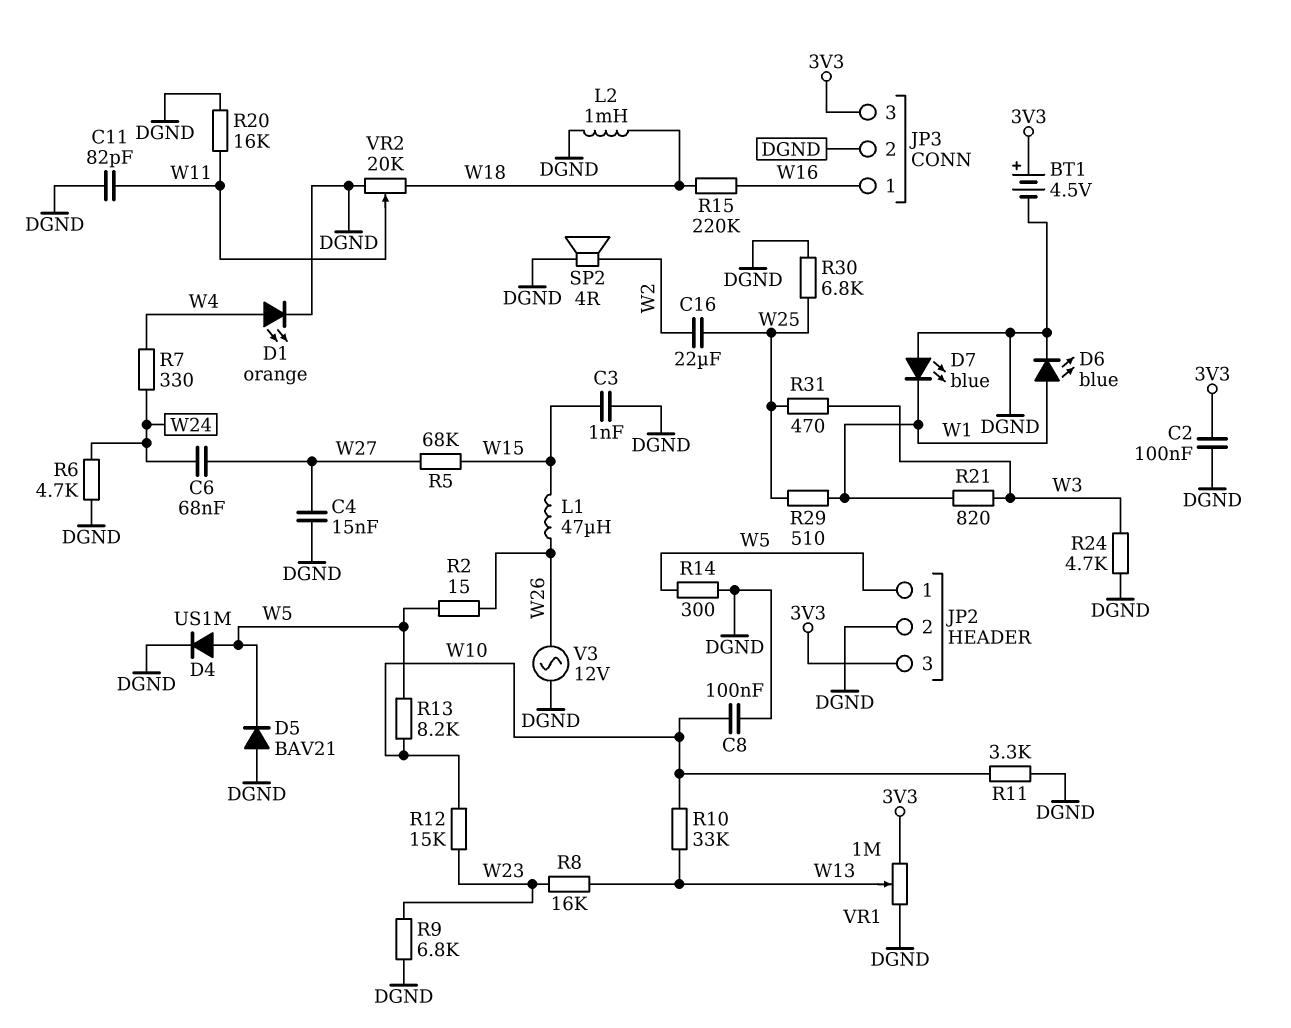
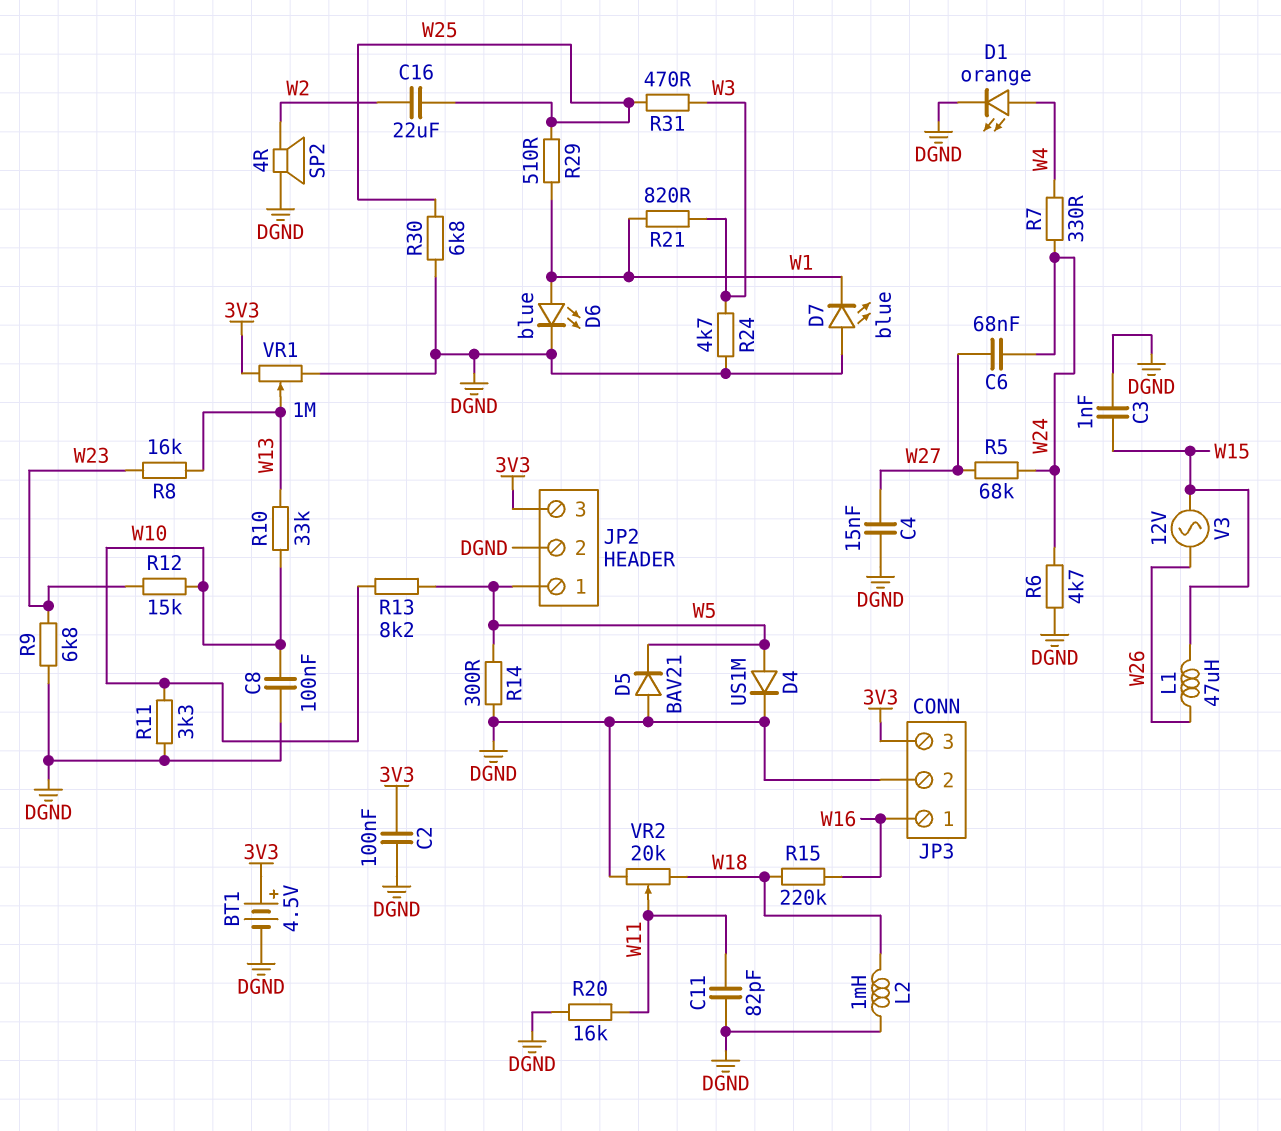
R2: 15 (W5, W26) -> none
R5: 68k (W15, W27) -> 68k (W24, W27)
V3: AC 12V (DGND, W26) -> AC 12V (W15, W26)

